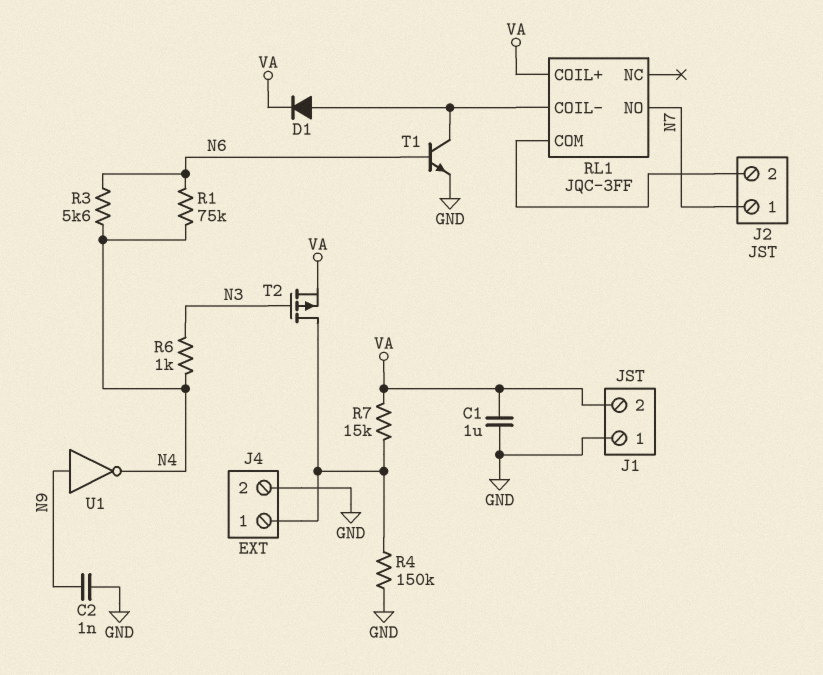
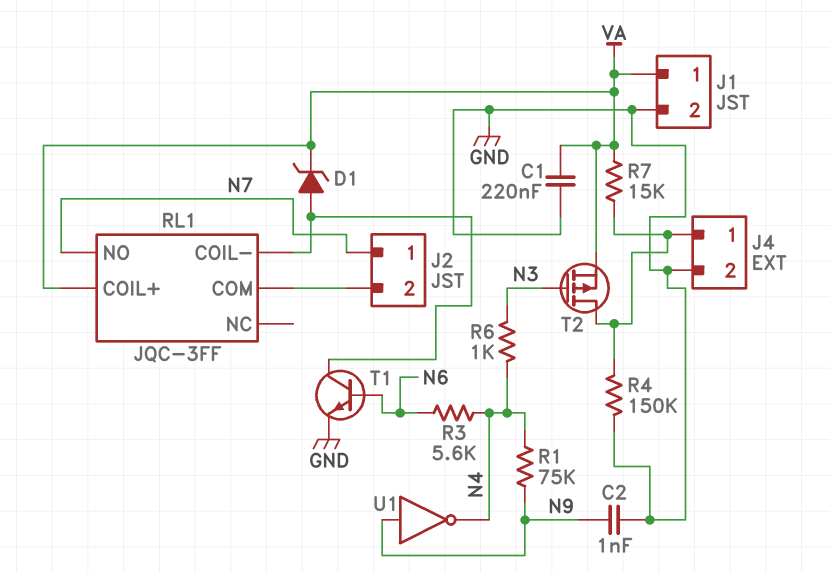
C1: 1uF (GND, VA) -> 220nF (GND, VA)
D1: diode (A RL1/COIL-, K VA) -> zener (A RL1/COIL-, K VA)
J1 pin 1: GND -> VA
J1 pin 2: VA -> GND
R1: 75k (N4, N6) -> 75k (N4, N9)

